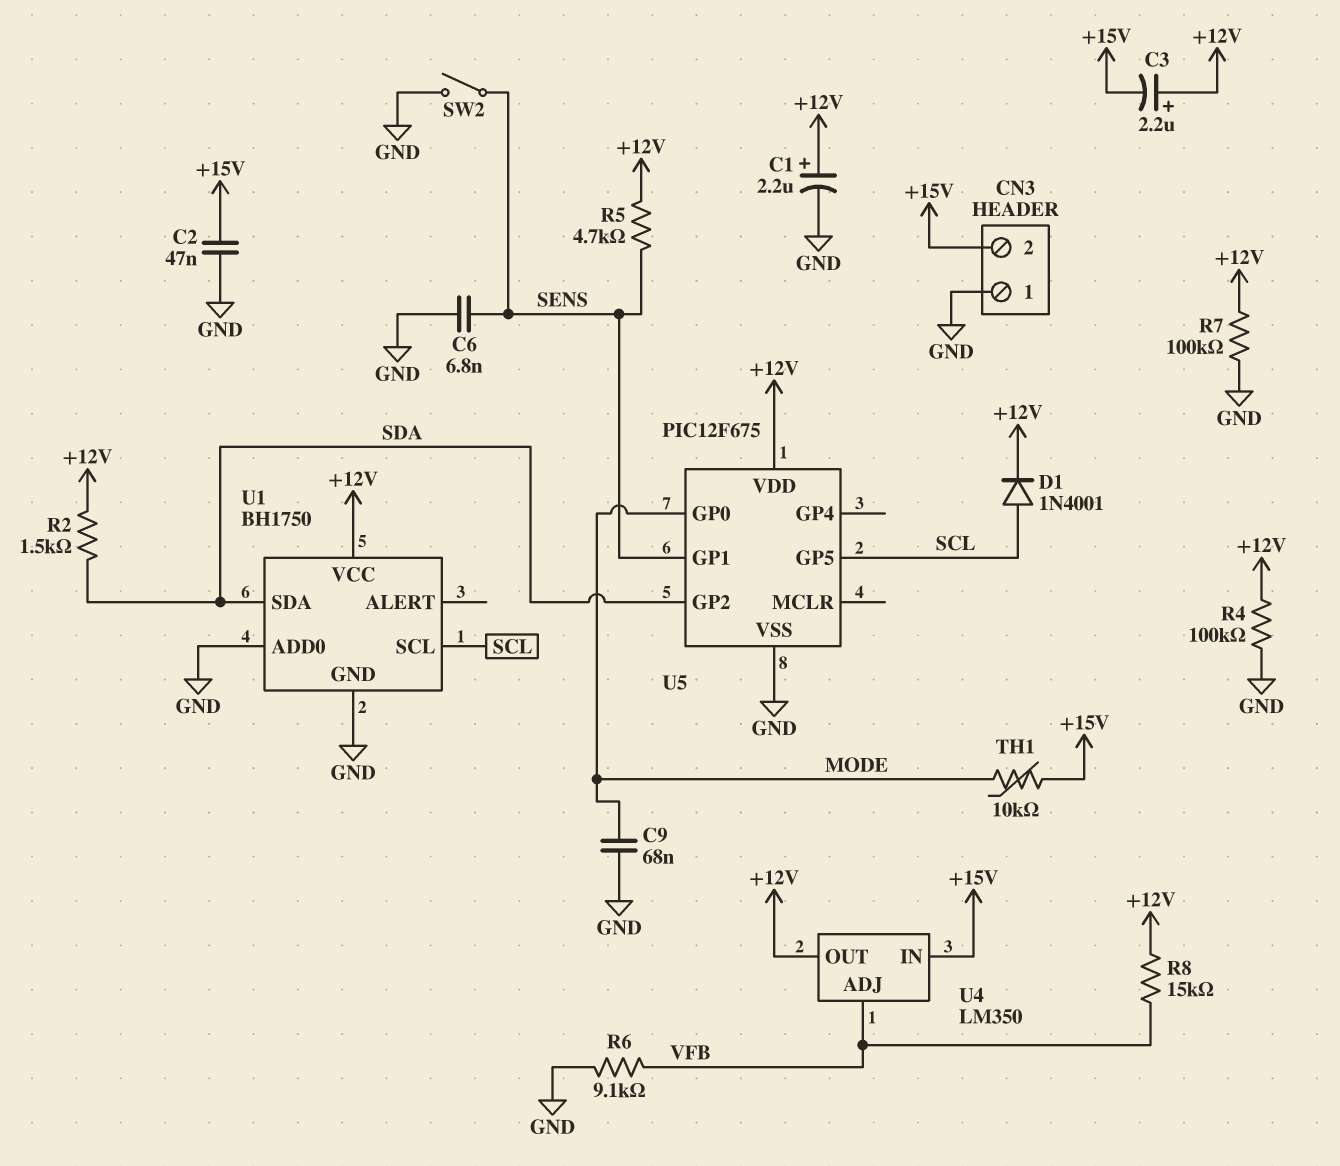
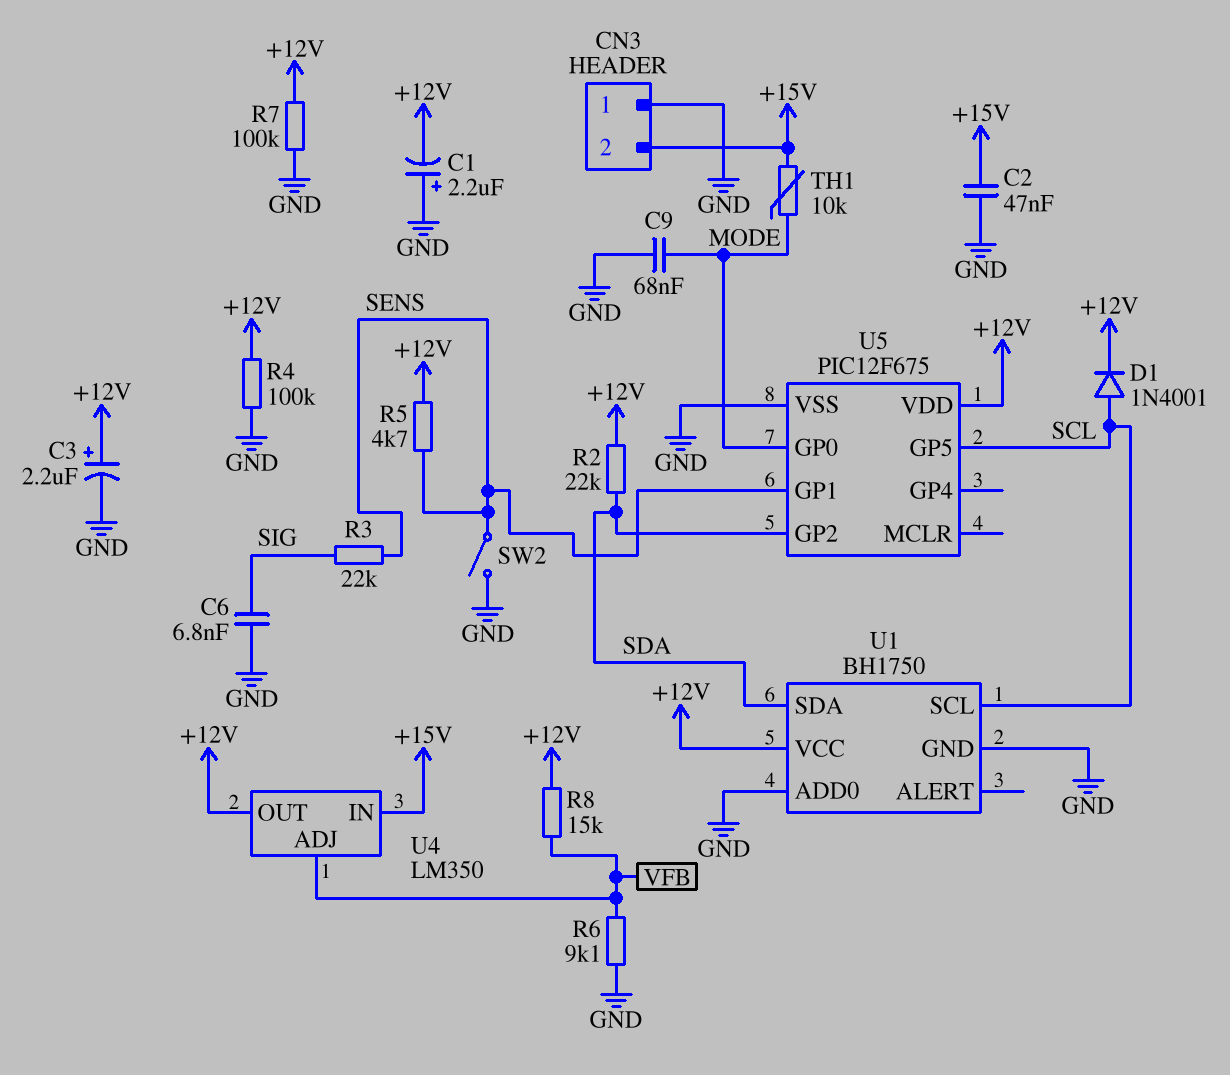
C1: 2.2uF (plus +12V, minus GND) -> 2.2uF (plus GND, minus +12V)
C3: 2.2uF (plus +12V, minus +15V) -> 2.2uF (plus +12V, minus GND)
C6: 6.8nF (GND, SENS) -> 6.8nF (GND, SIG)
R2: 1.5k (+12V, SDA) -> 22k (+12V, SDA)
R3: none -> 22k (SENS, SIG)

